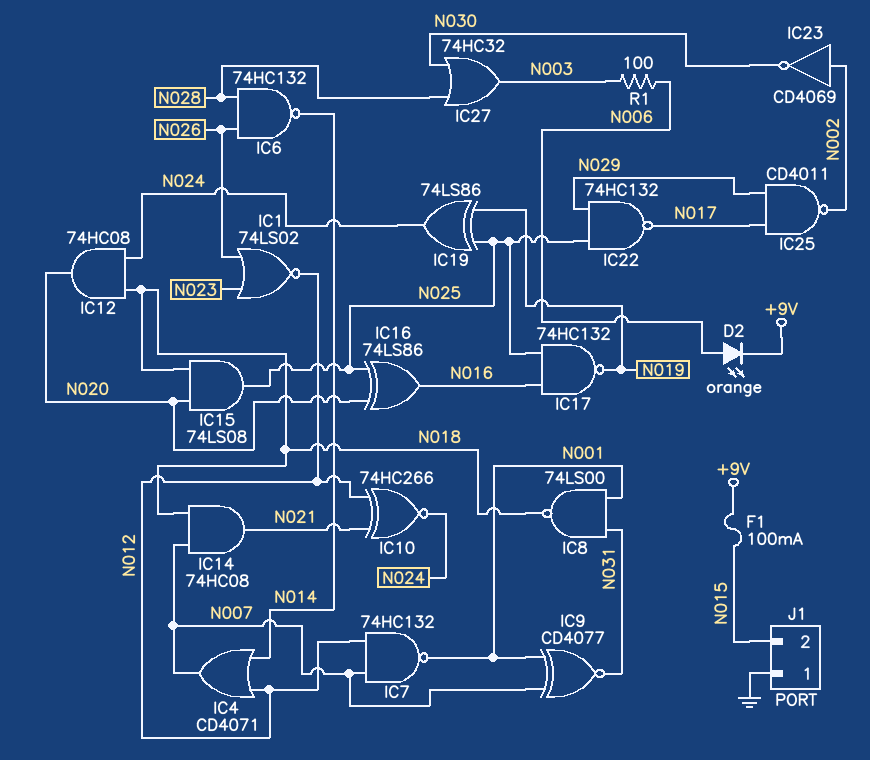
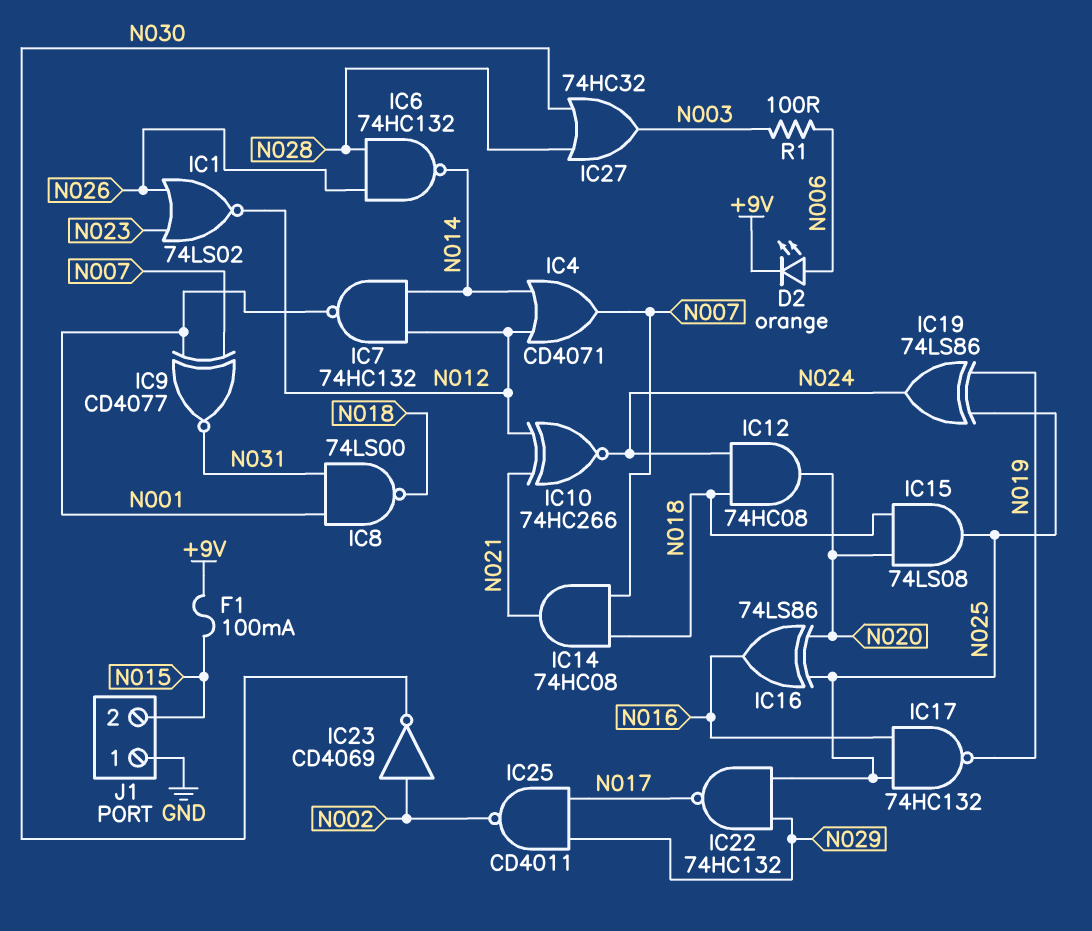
IC7: NAND 74HC132 (in N007, in N012, out N001) -> NAND 74HC132 (in N012, in N014, out N001)

